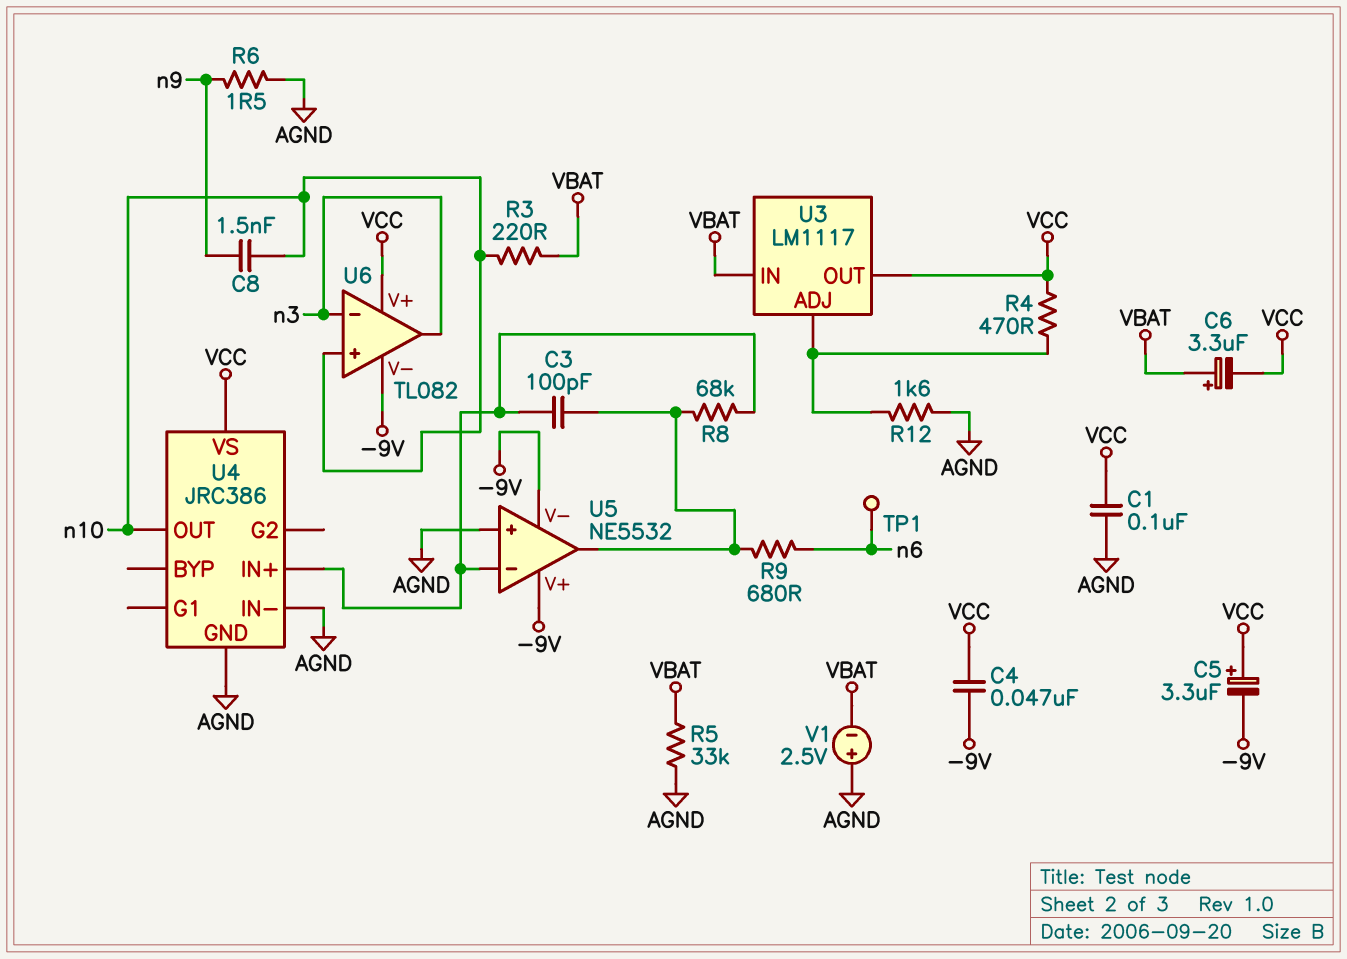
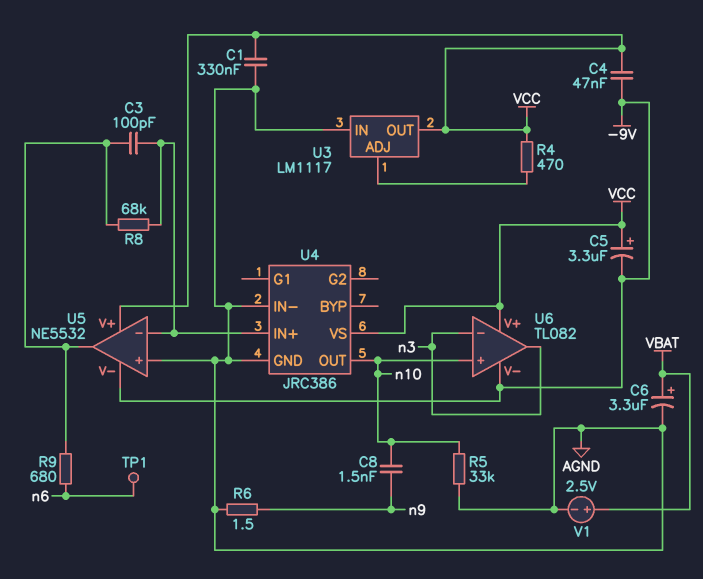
C1: 100nF (AGND, VCC) -> 330nF (AGND, VCC)
C6: 3.3uF (plus VBAT, minus VCC) -> 3.3uF (plus VBAT, minus AGND)
R3: 220 (VBAT, n10) -> none
R5: 33k (AGND, VBAT) -> 33k (AGND, n10)
R12: 1.6k (AGND, U3/ADJ) -> none
U3 pin IN: VBAT -> AGND
U5 pin V+: -9V -> VCC
V1: 2.5V (plus AGND, minus VBAT) -> 2.5V (plus VBAT, minus AGND)

